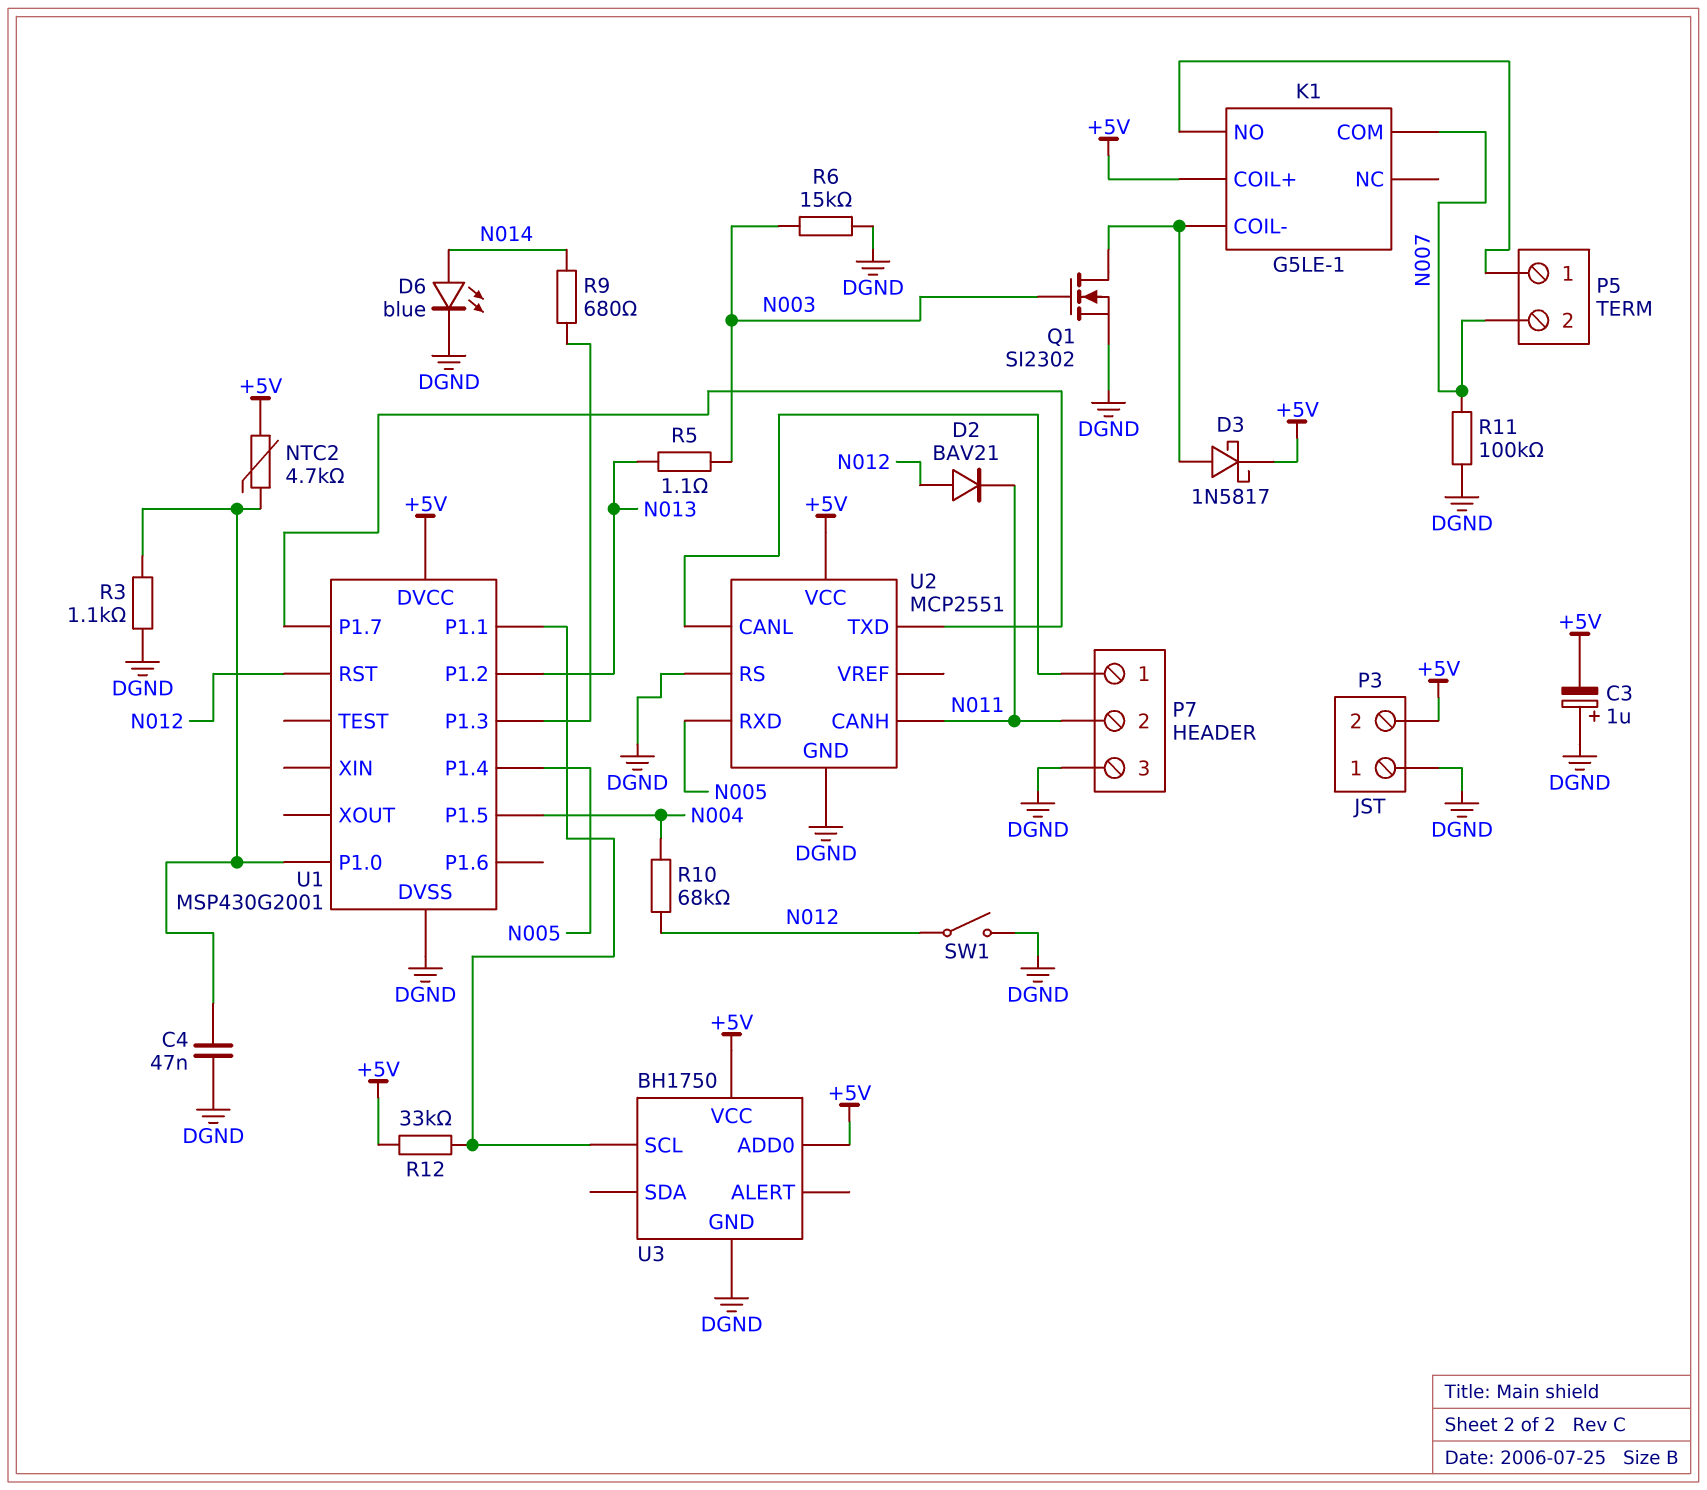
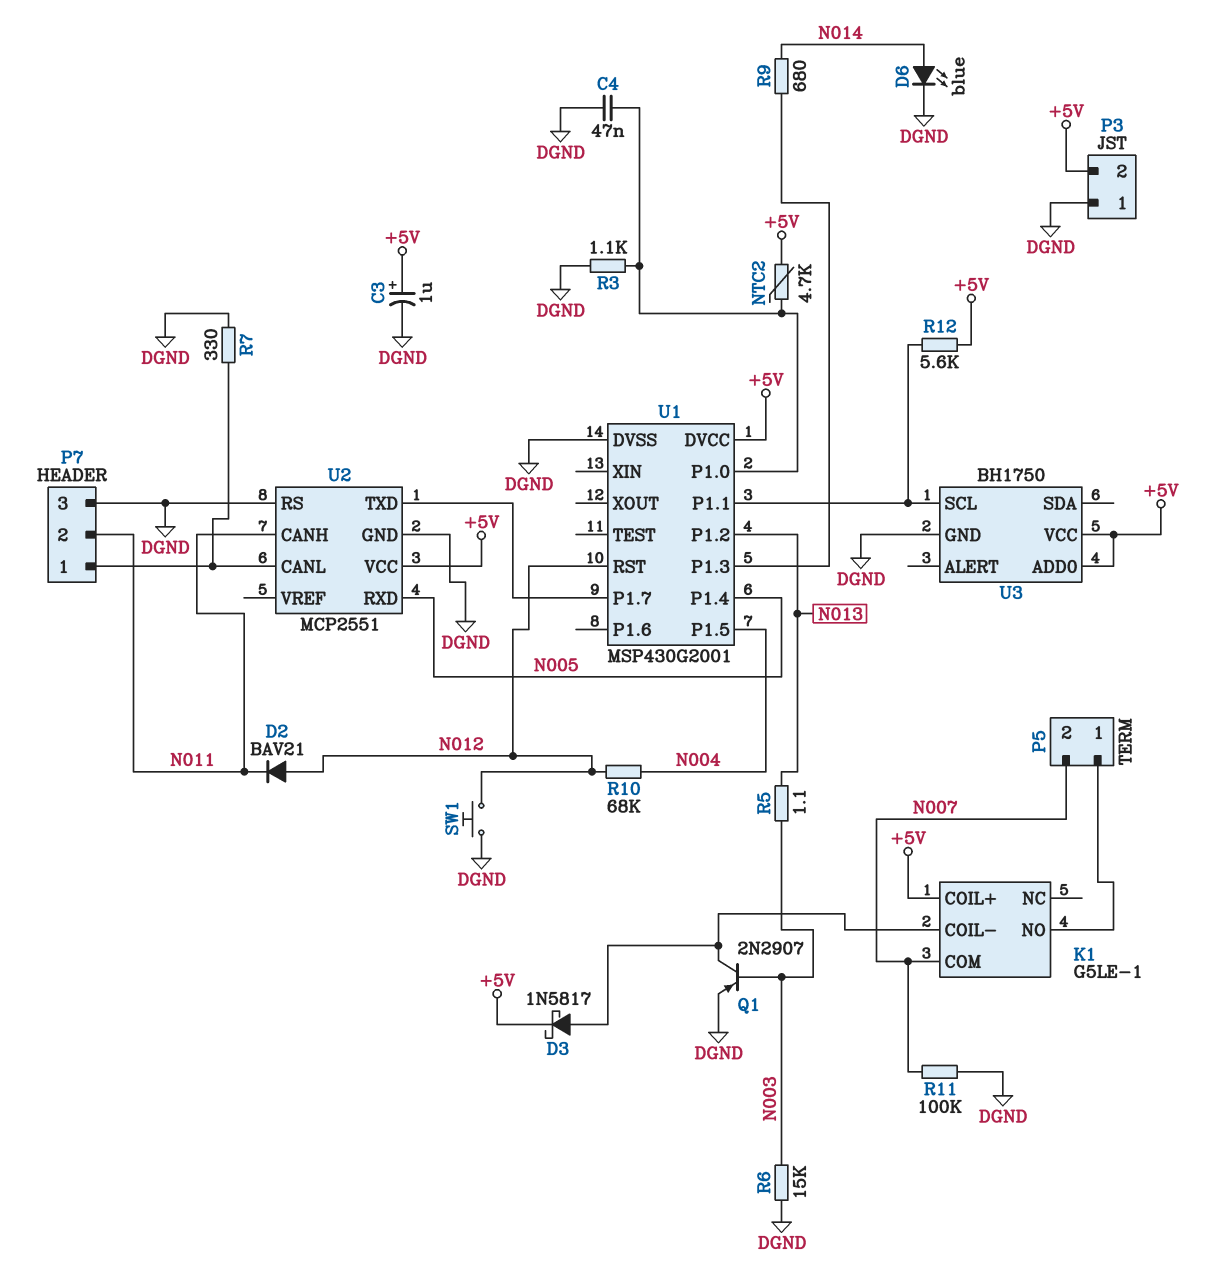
C3: 1uF (plus DGND, minus +5V) -> 1uF (plus +5V, minus DGND)
Q1: NMOS SI2302 (G N003, D K1/COIL-, S DGND) -> PNP 2N2907 (B N003, C K1/COIL-, E DGND)
R7: none -> 330 (DGND, P7/1)
R12: 33k (+5V, U1/P1.1) -> 5.6k (+5V, U1/P1.1)
SW1: switch (DGND, N012) -> button (DGND, N012)

